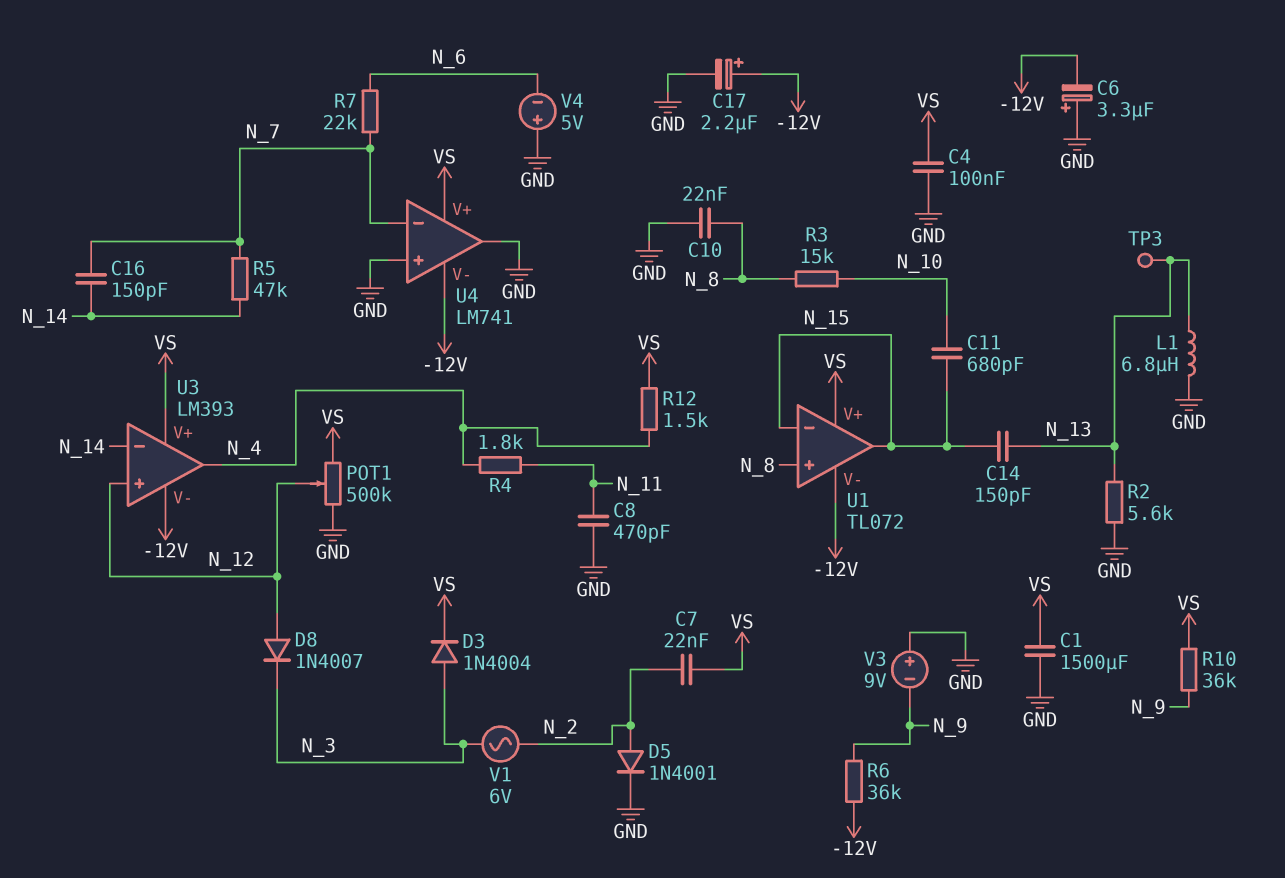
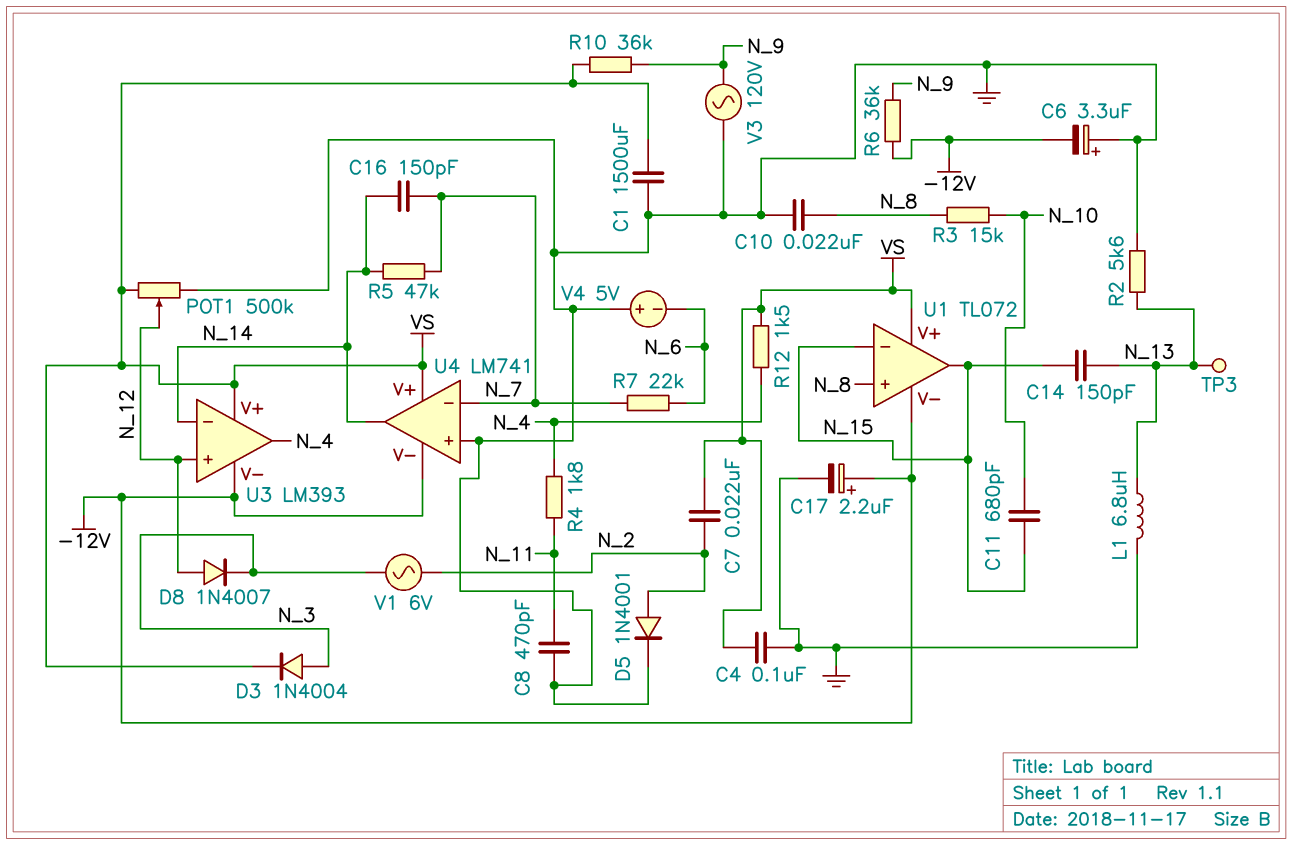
U4 pin out: GND -> N_14
V3: 9V (plus GND, minus N_9) -> AC 120V (GND, N_9)

